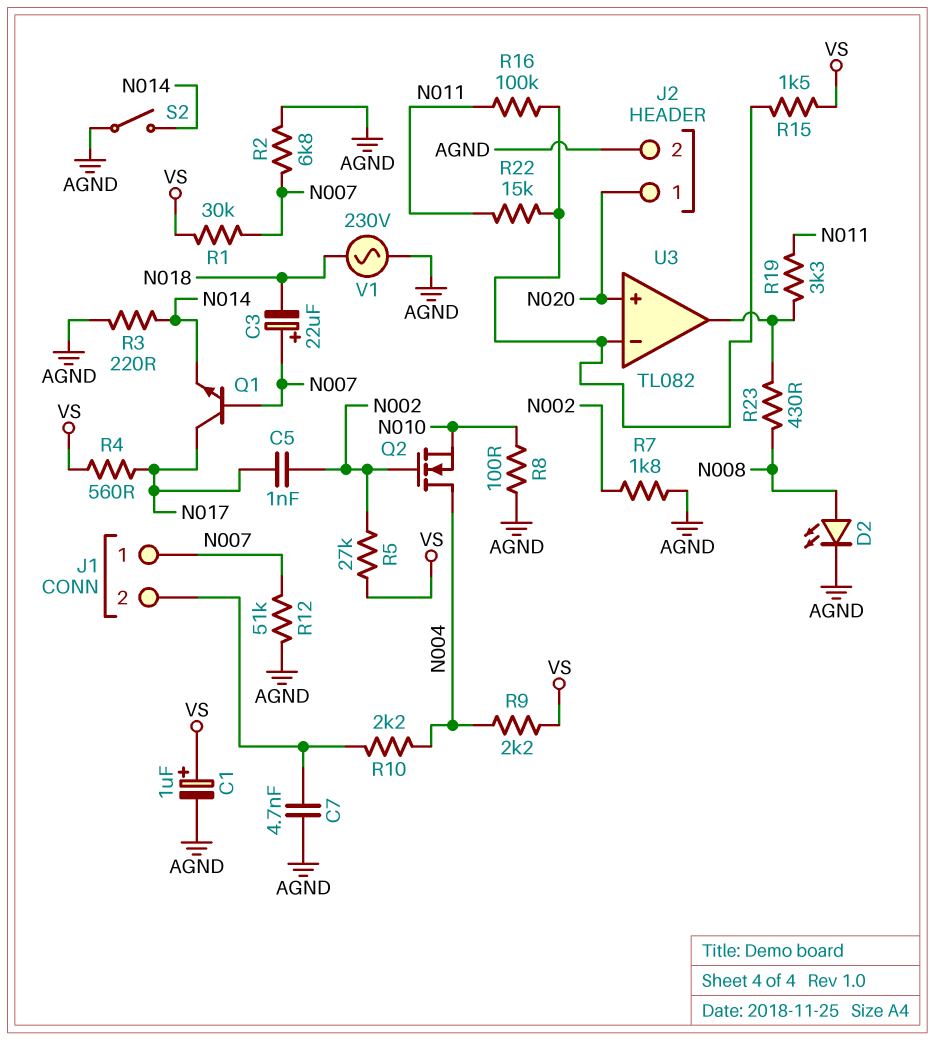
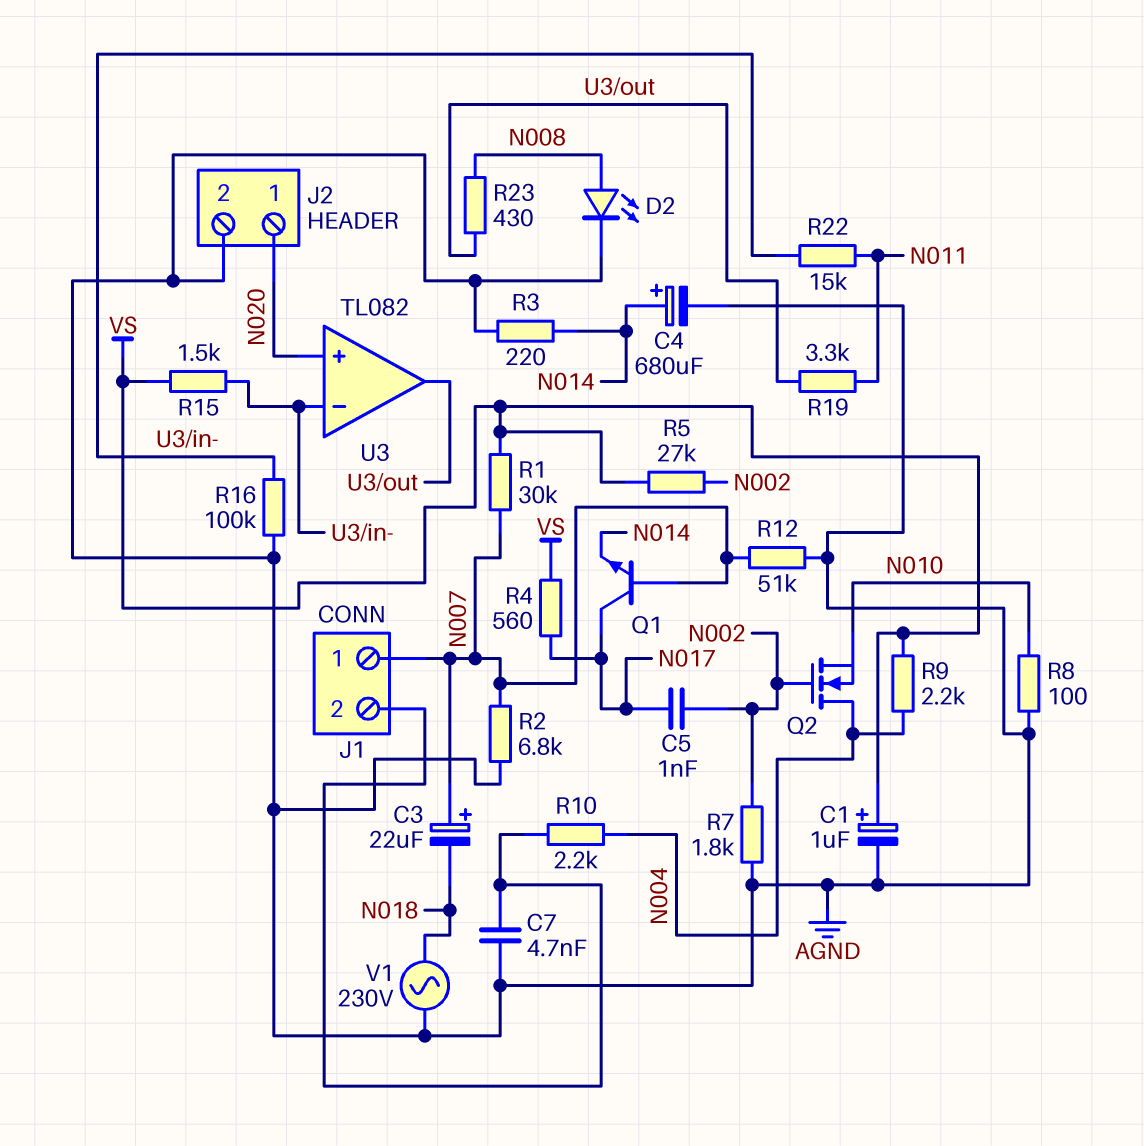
C4: none -> 680uF (plus N014, minus AGND)
R16: 100k (N011, U3/in-) -> 100k (AGND, U3/in-)
S2: switch (AGND, N014) -> none

